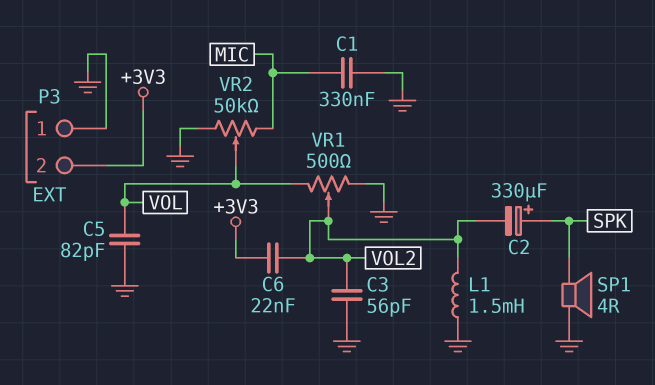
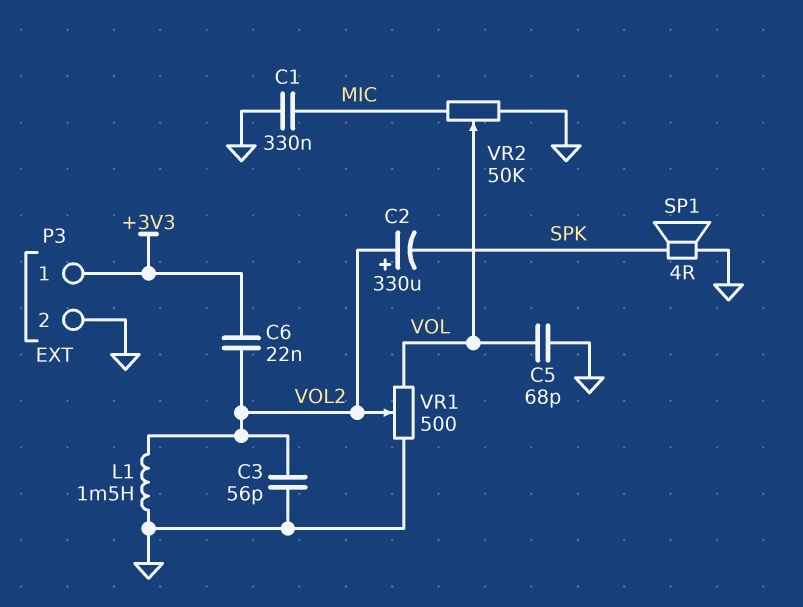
C2: 330uF (plus SPK, minus VOL2) -> 330uF (plus VOL2, minus SPK)
C5: 82pF (GND, VOL) -> 68pF (GND, VOL)
P3 pin 1: GND -> +3V3
P3 pin 2: +3V3 -> GND

